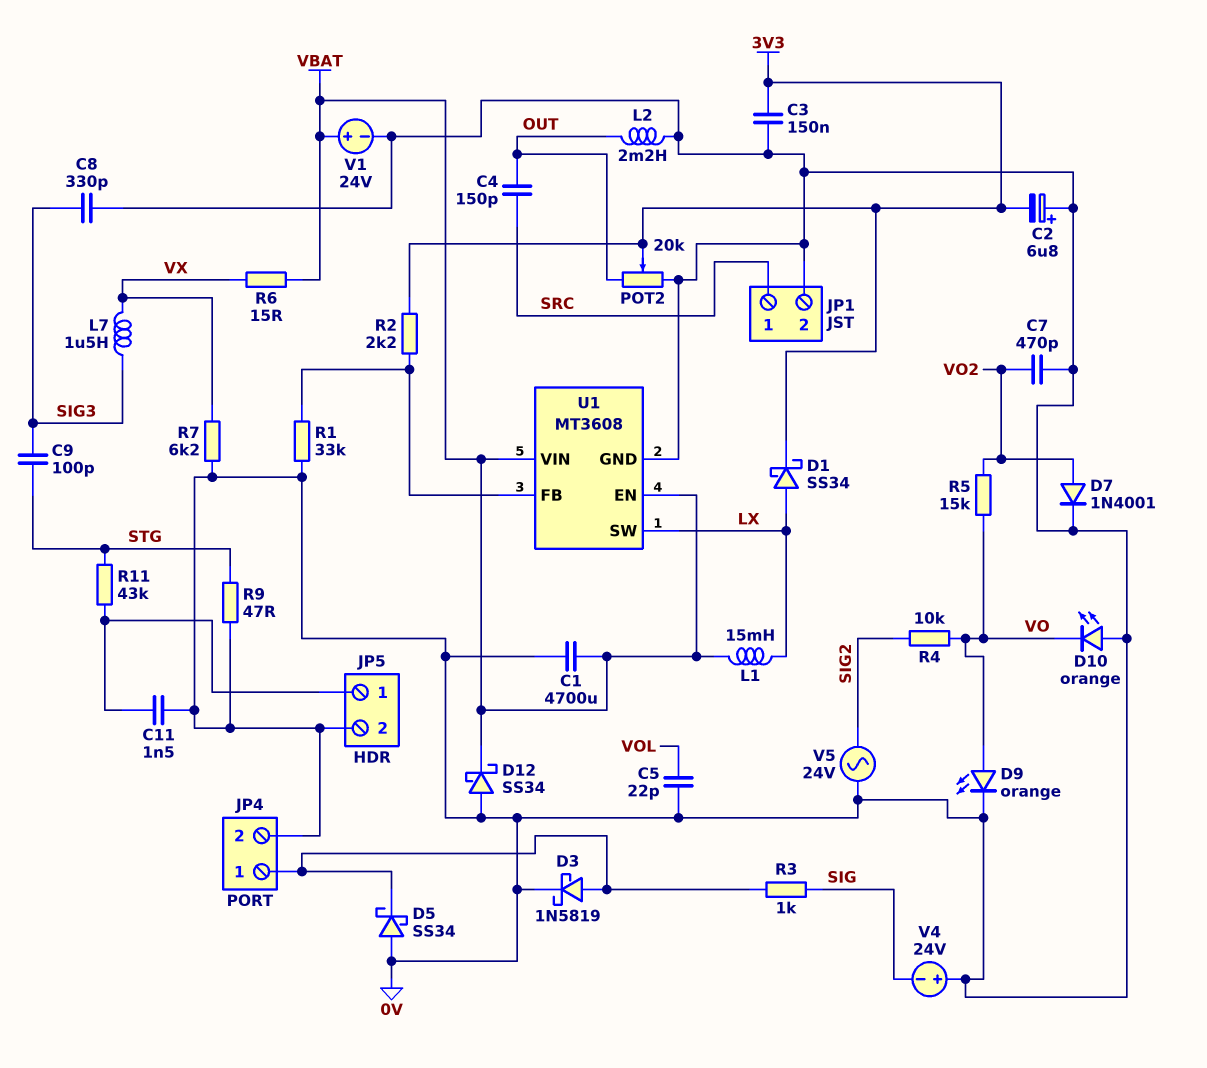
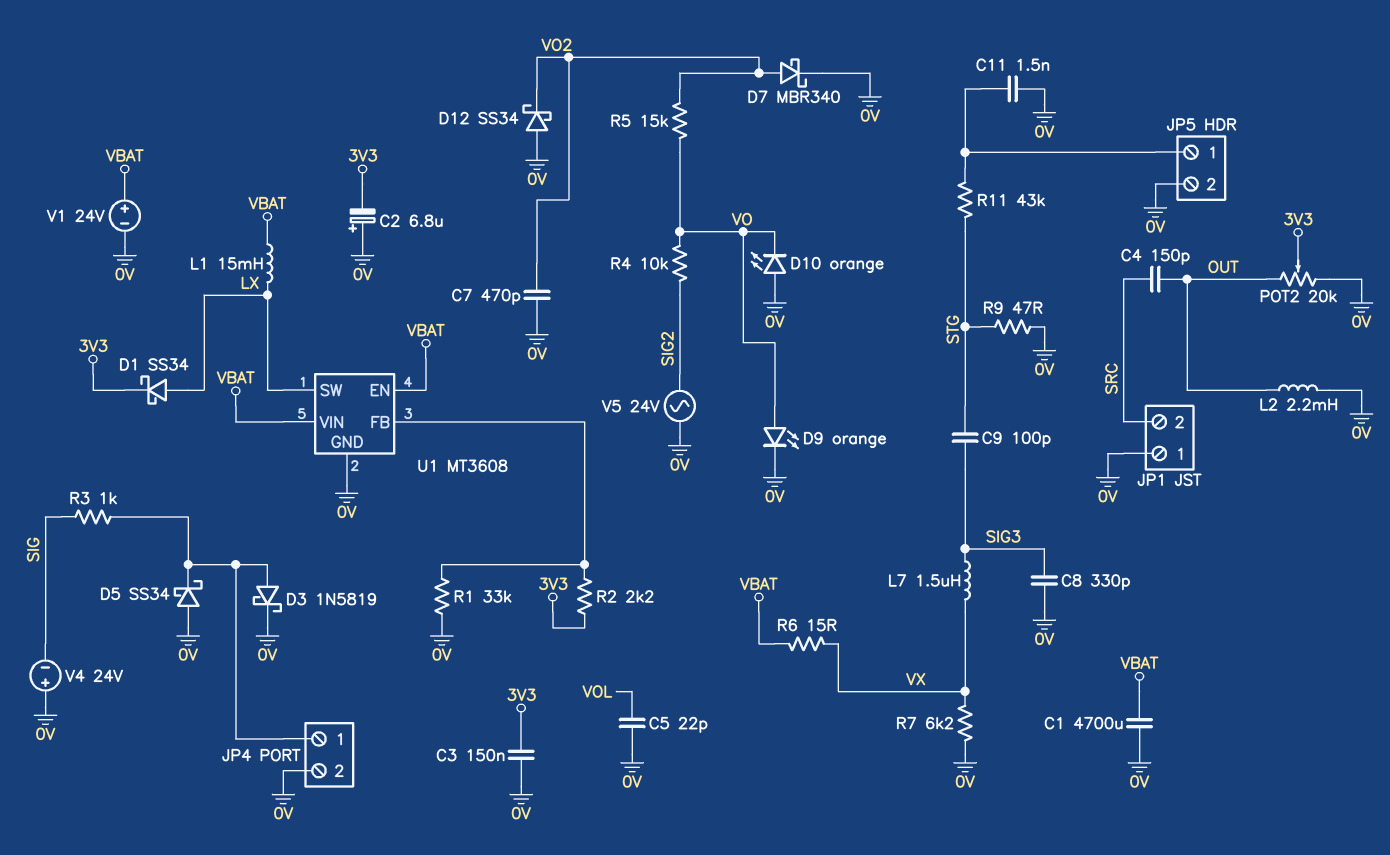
D7: diode 1N4001 (A VO2, K 0V) -> schottky MBR340 (A VO2, K 0V)
D12: schottky SS34 (A 0V, K VBAT) -> schottky SS34 (A 0V, K VO2)
JP1 pin 1: SRC -> 0V
JP1 pin 2: 0V -> SRC

